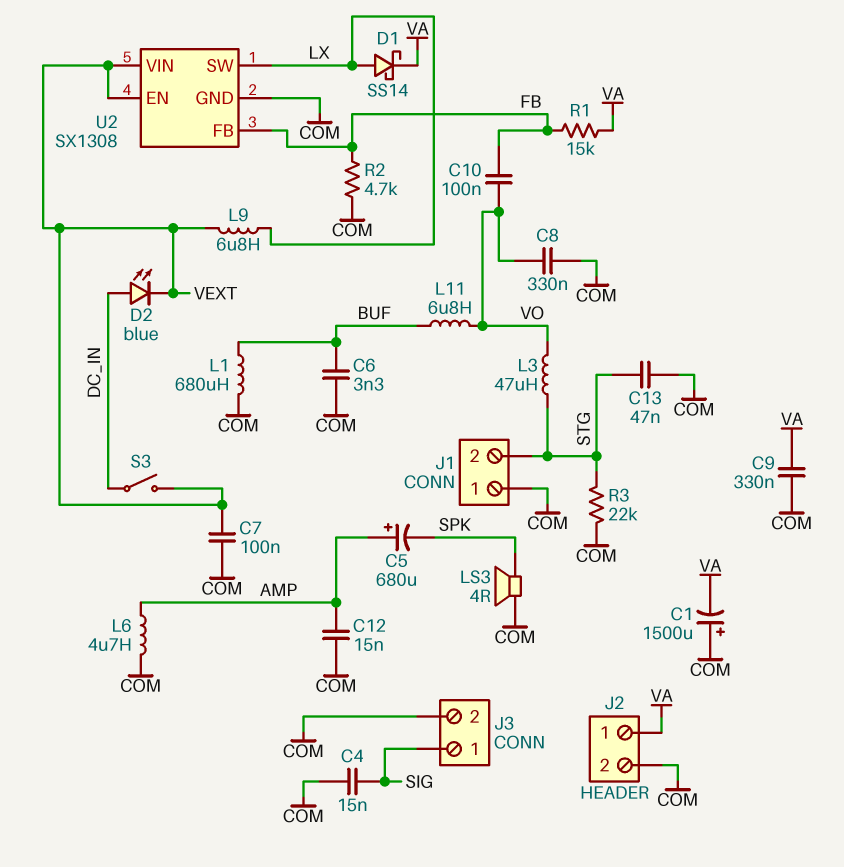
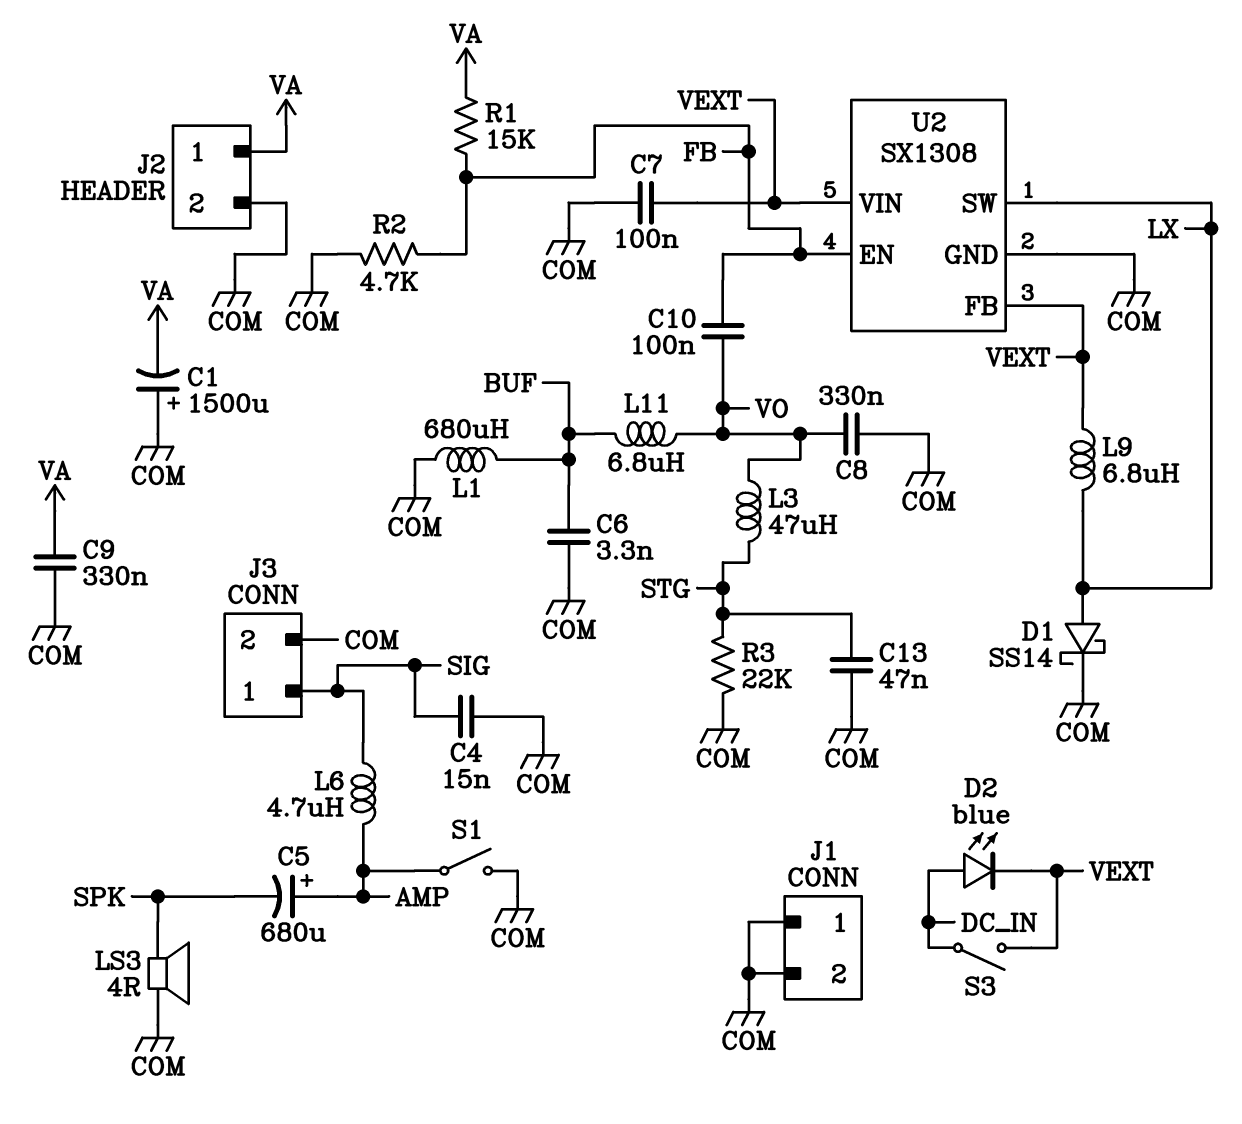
C12: 15nF (AMP, COM) -> none
D1: schottky SS14 (A LX, K VA) -> schottky SS14 (A LX, K COM)
J1 pin 2: STG -> COM
L6: 4.7uH (AMP, COM) -> 4.7uH (AMP, SIG)
S1: none -> switch (AMP, COM)
U2 pin EN: VEXT -> FB
U2 pin FB: FB -> VEXT

